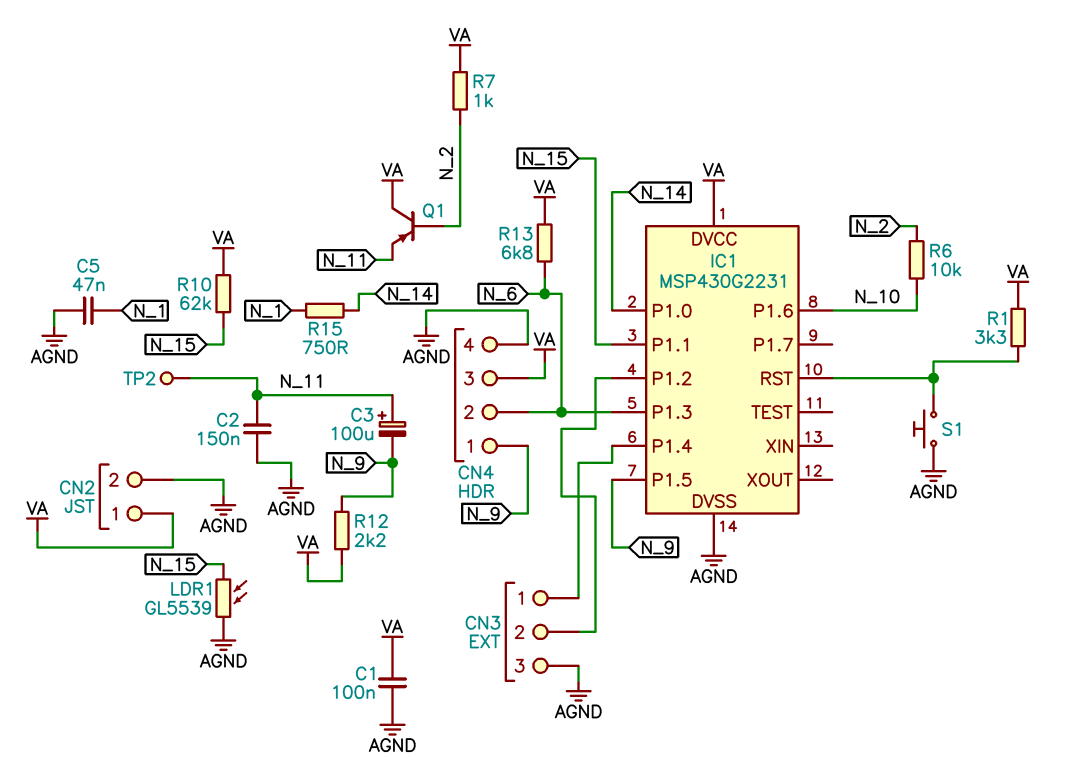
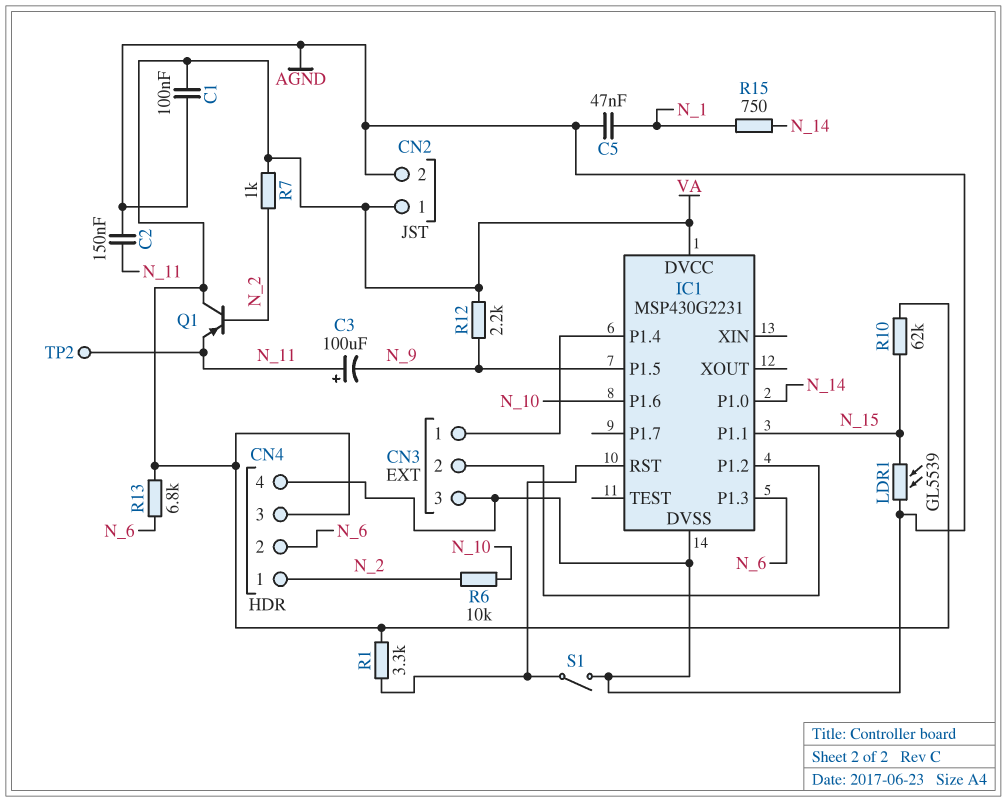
CN4 pin 1: N_9 -> N_2
S1: button (AGND, IC1/RST) -> switch (AGND, IC1/RST)

